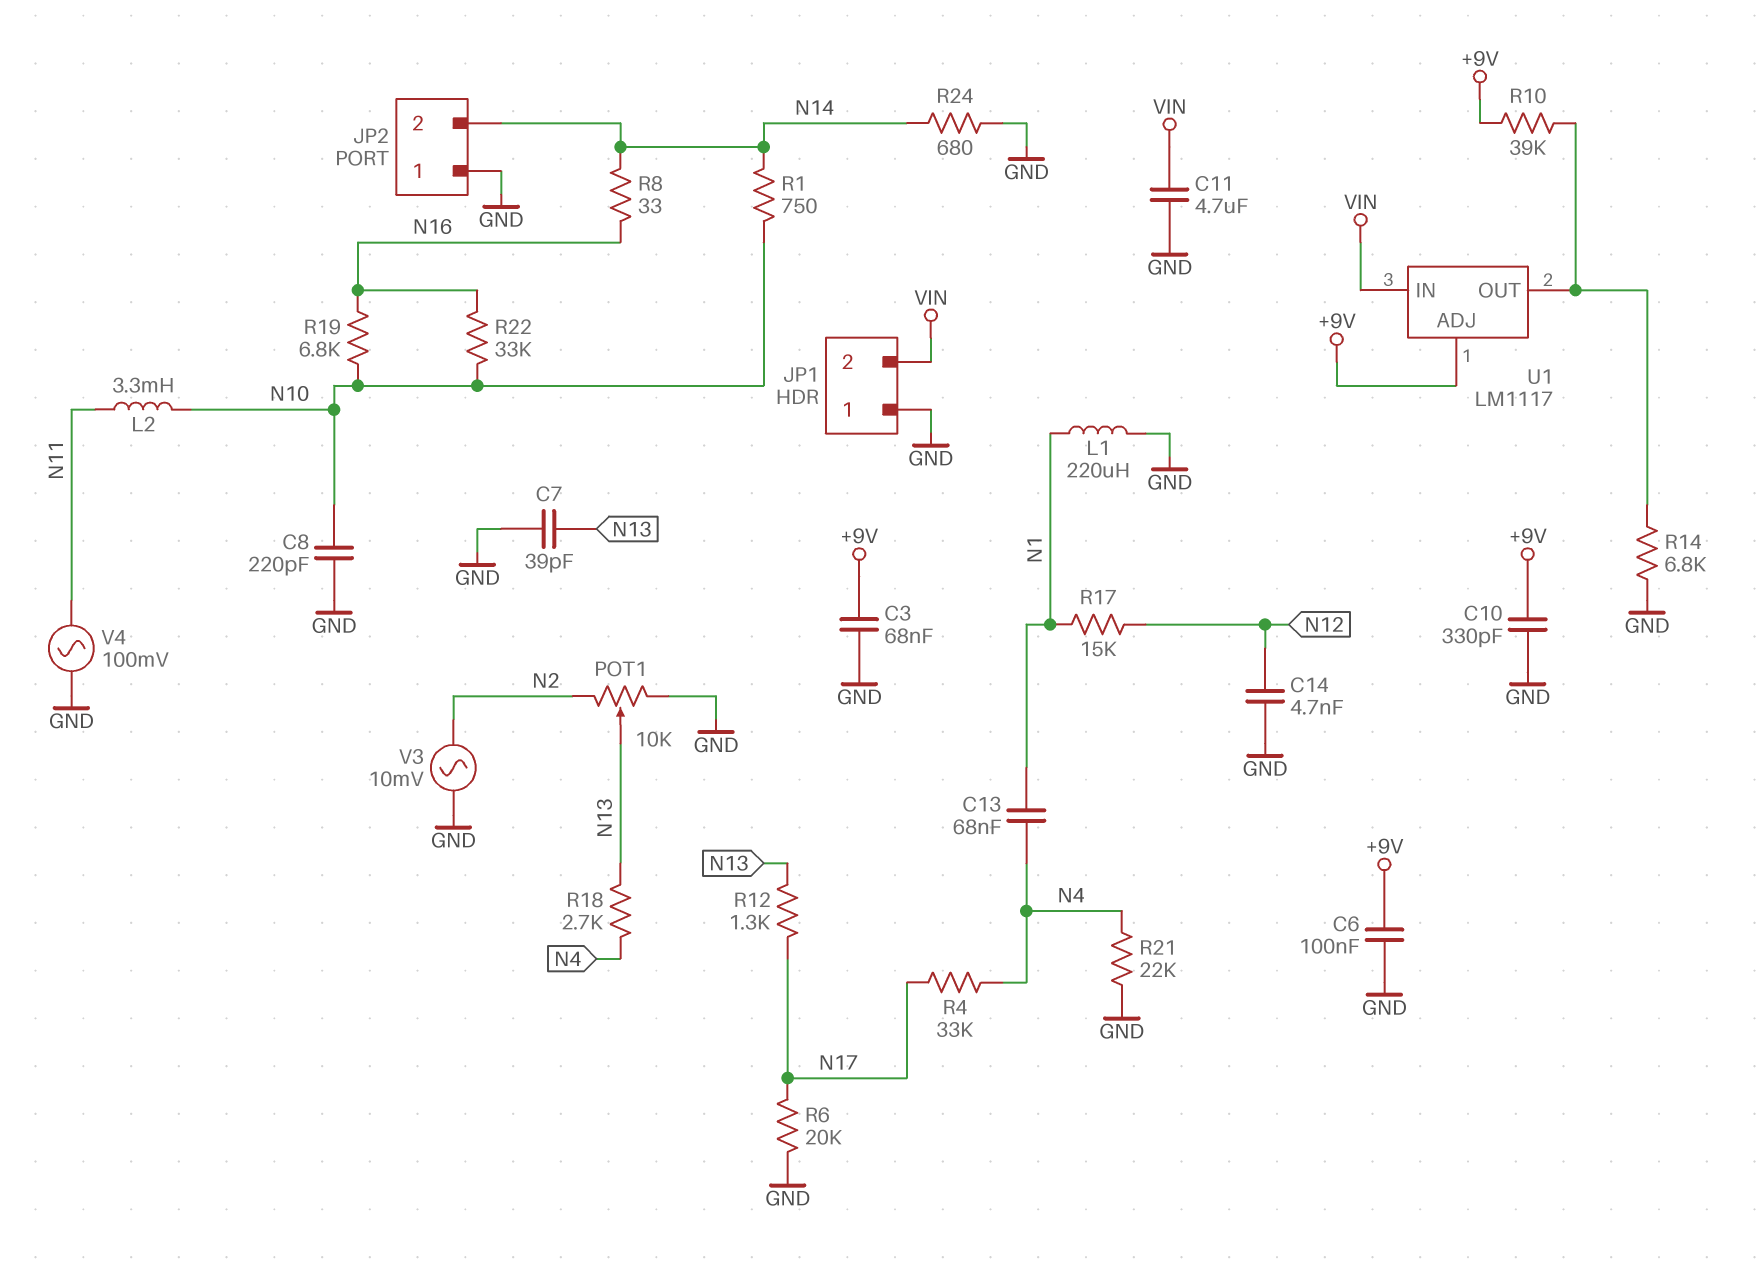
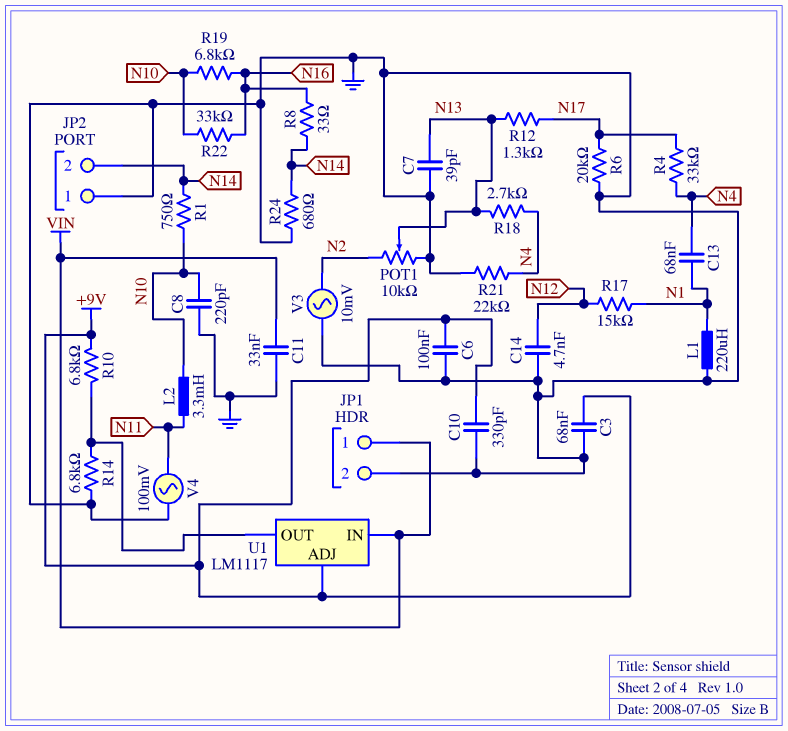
C11: 4.7uF (GND, VIN) -> 33nF (GND, VIN)
JP1 pin 1: GND -> VIN
JP1 pin 2: VIN -> GND
R10: 39k (+9V, U1/OUT) -> 6.8k (+9V, U1/OUT)

